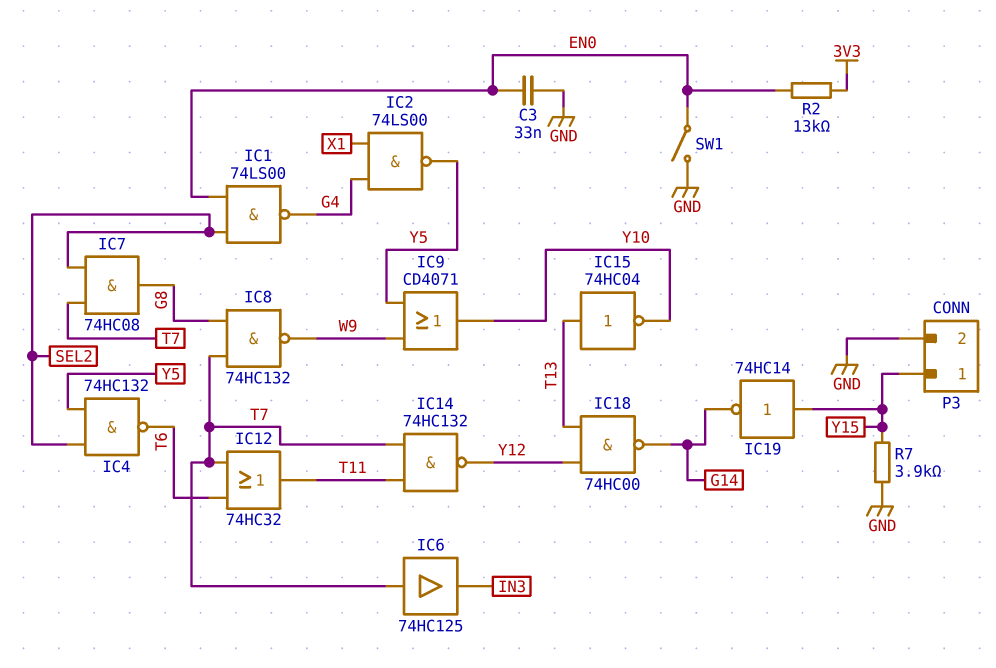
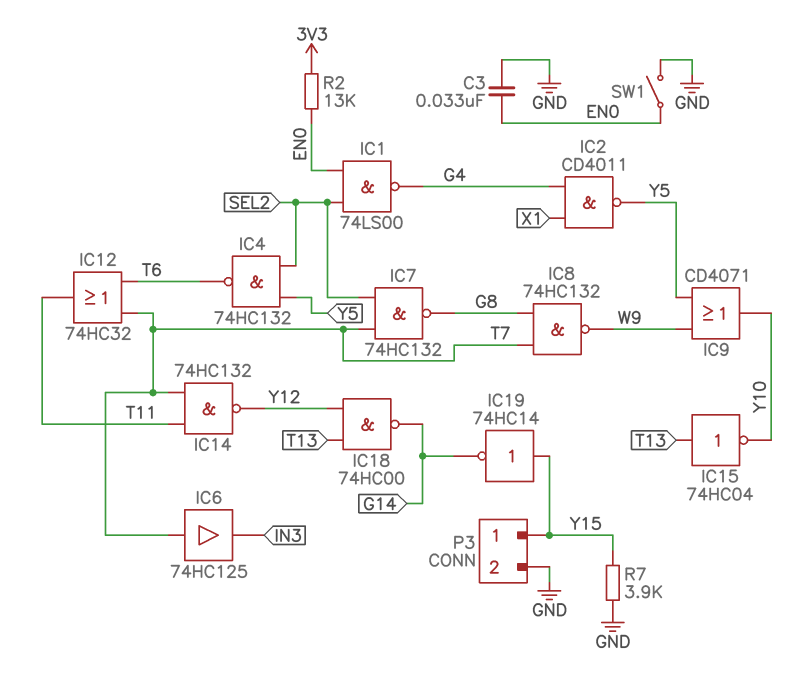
IC2: NAND 74LS00 (in G4, in X1, out Y5) -> NAND CD4011 (in G4, in X1, out Y5)
IC7: AND 74HC08 (in SEL2, in T7, out G8) -> NAND 74HC132 (in SEL2, in T7, out G8)

